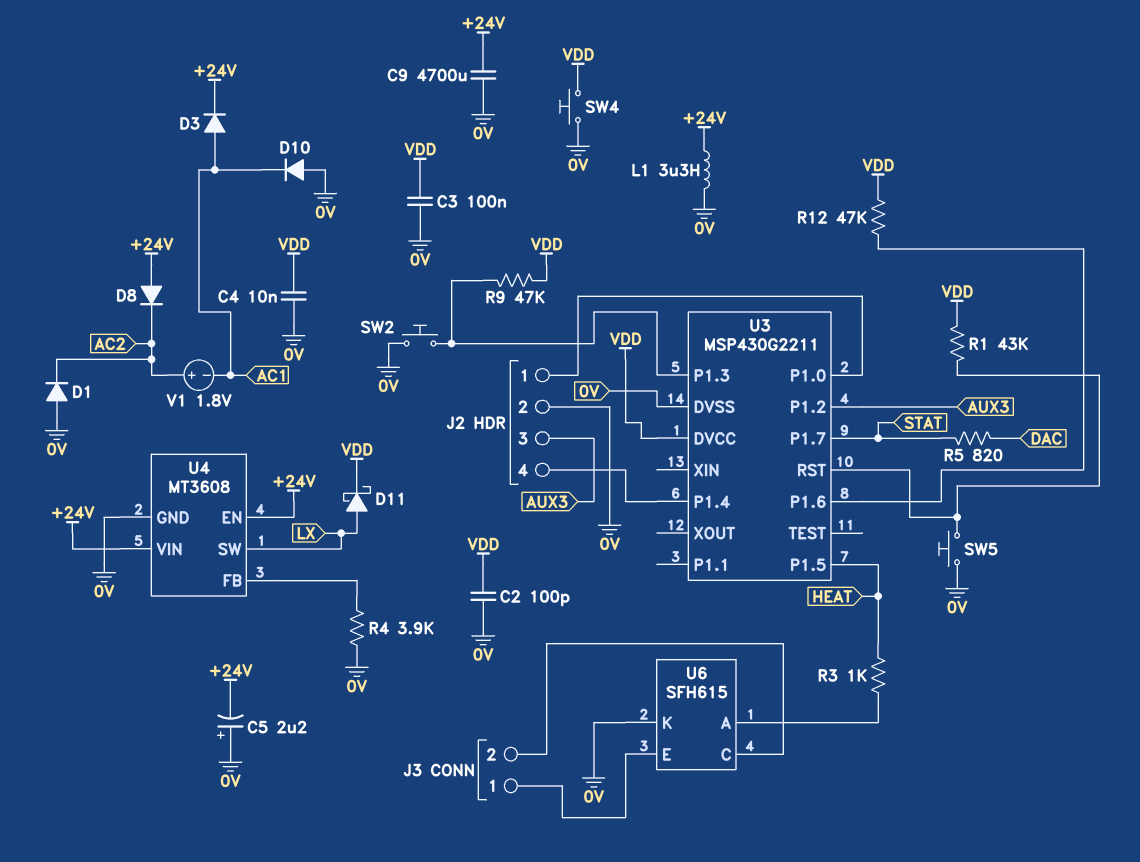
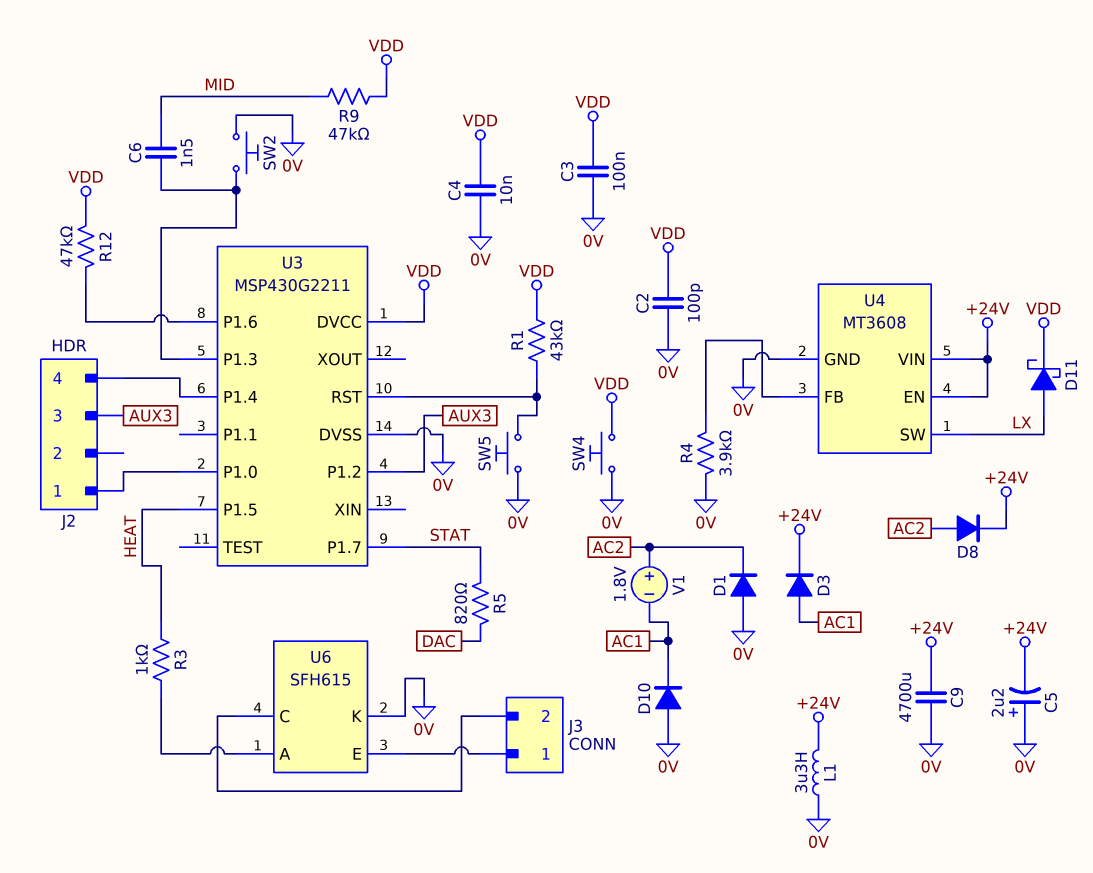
C6: none -> 1.5nF (MID, U3/P1.3)
D8: diode (A +24V, K AC2) -> diode (A AC2, K +24V)
J2 pin 2: 0V -> none
R9: 47k (U3/P1.3, VDD) -> 47k (MID, VDD)

